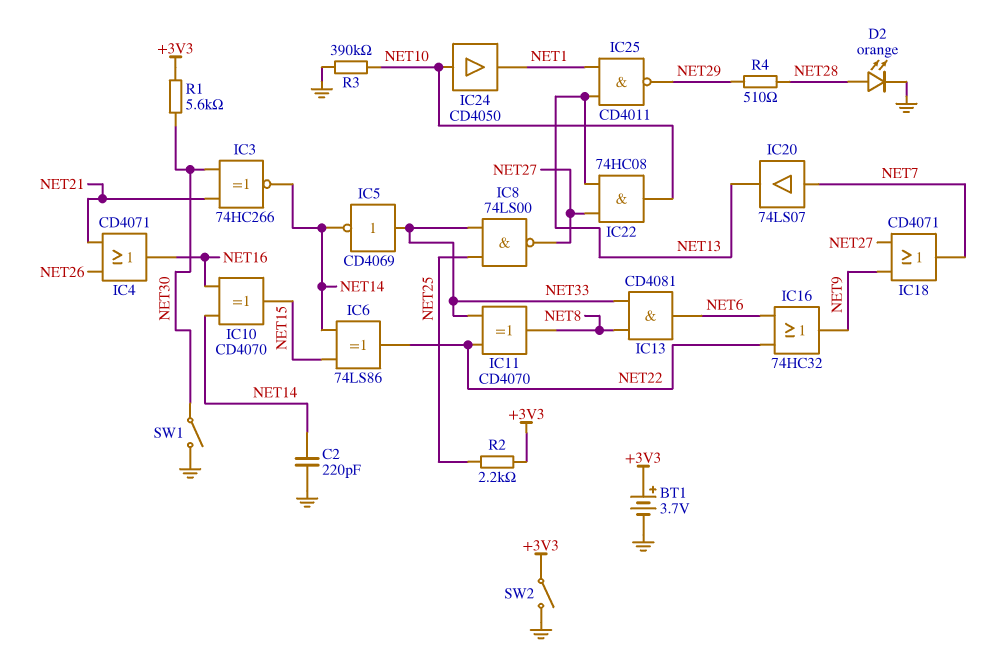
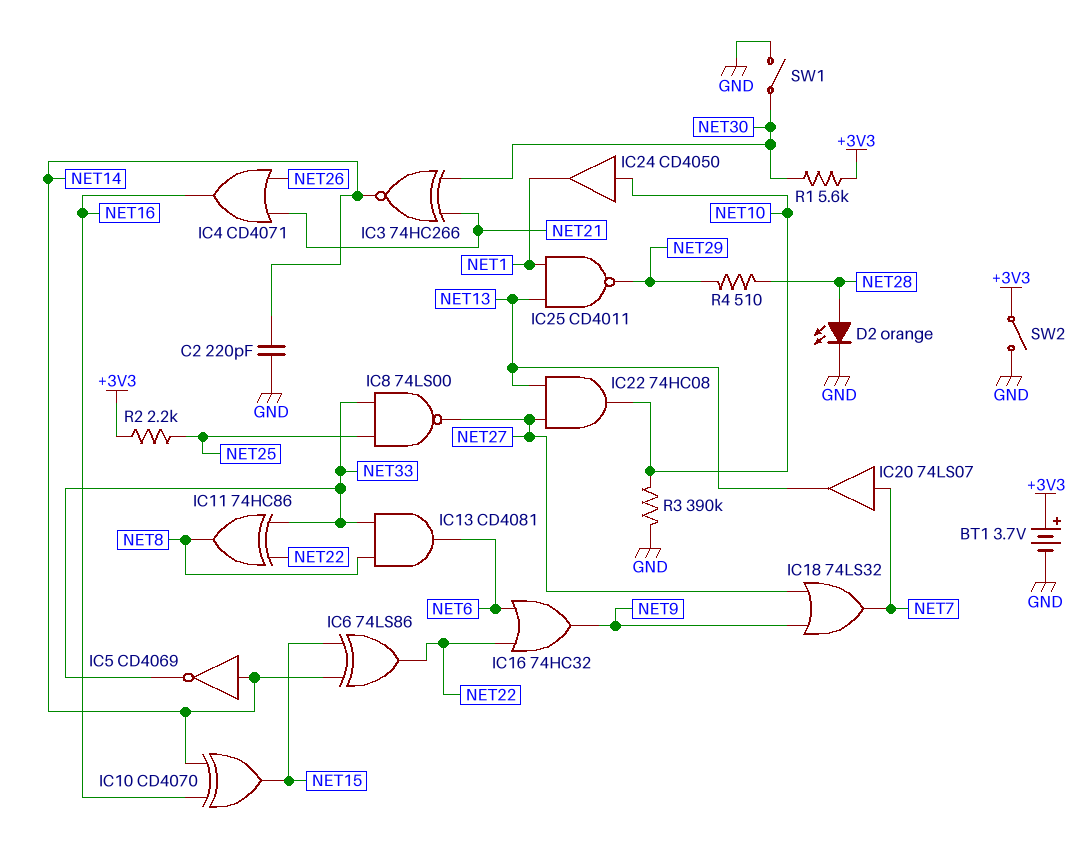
IC5: NOT CD4069 (in NET33, out NET14) -> NOT CD4069 (in NET14, out NET33)
IC11: XOR CD4070 (in NET22, in NET33, out NET8) -> XOR 74HC86 (in NET22, in NET33, out NET8)
IC18: OR CD4071 (in NET9, in NET27, out NET7) -> OR 74LS32 (in NET9, in NET27, out NET7)

